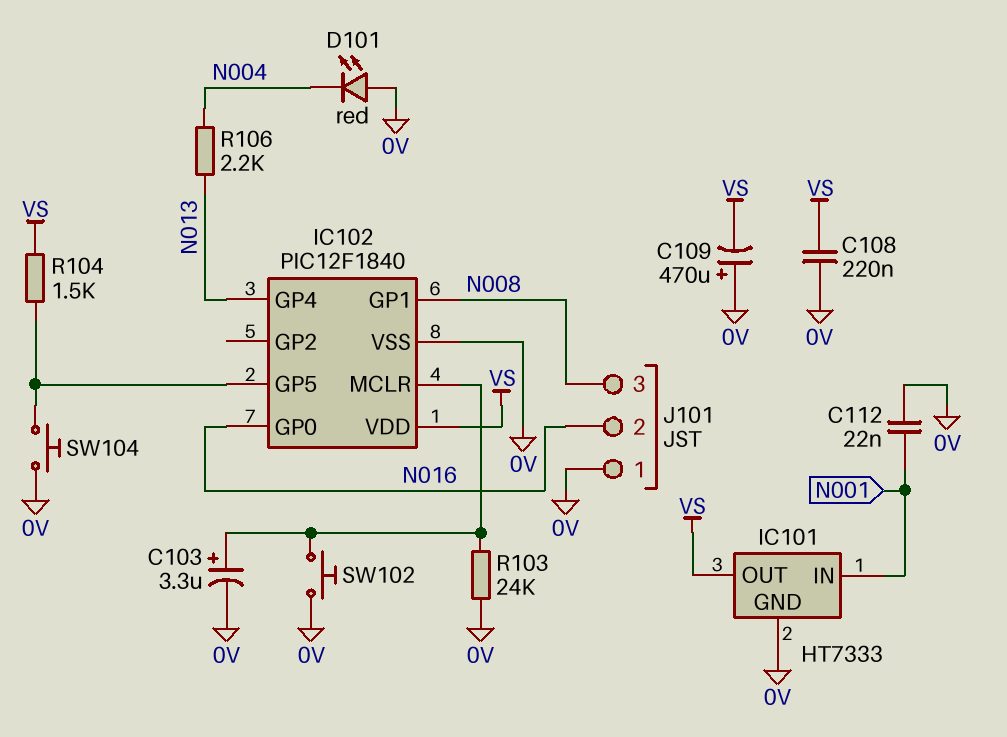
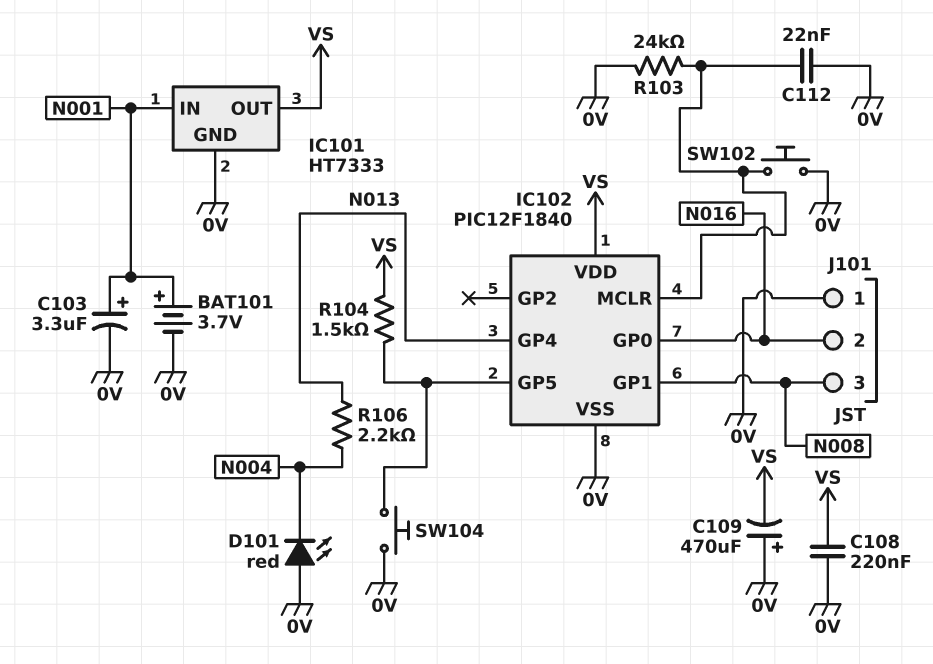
BAT101: none -> 3.7V (plus N001, minus 0V)
C103: 3.3uF (plus IC102/MCLR, minus 0V) -> 3.3uF (plus N001, minus 0V)
C112: 22nF (0V, N001) -> 22nF (0V, IC102/MCLR)

